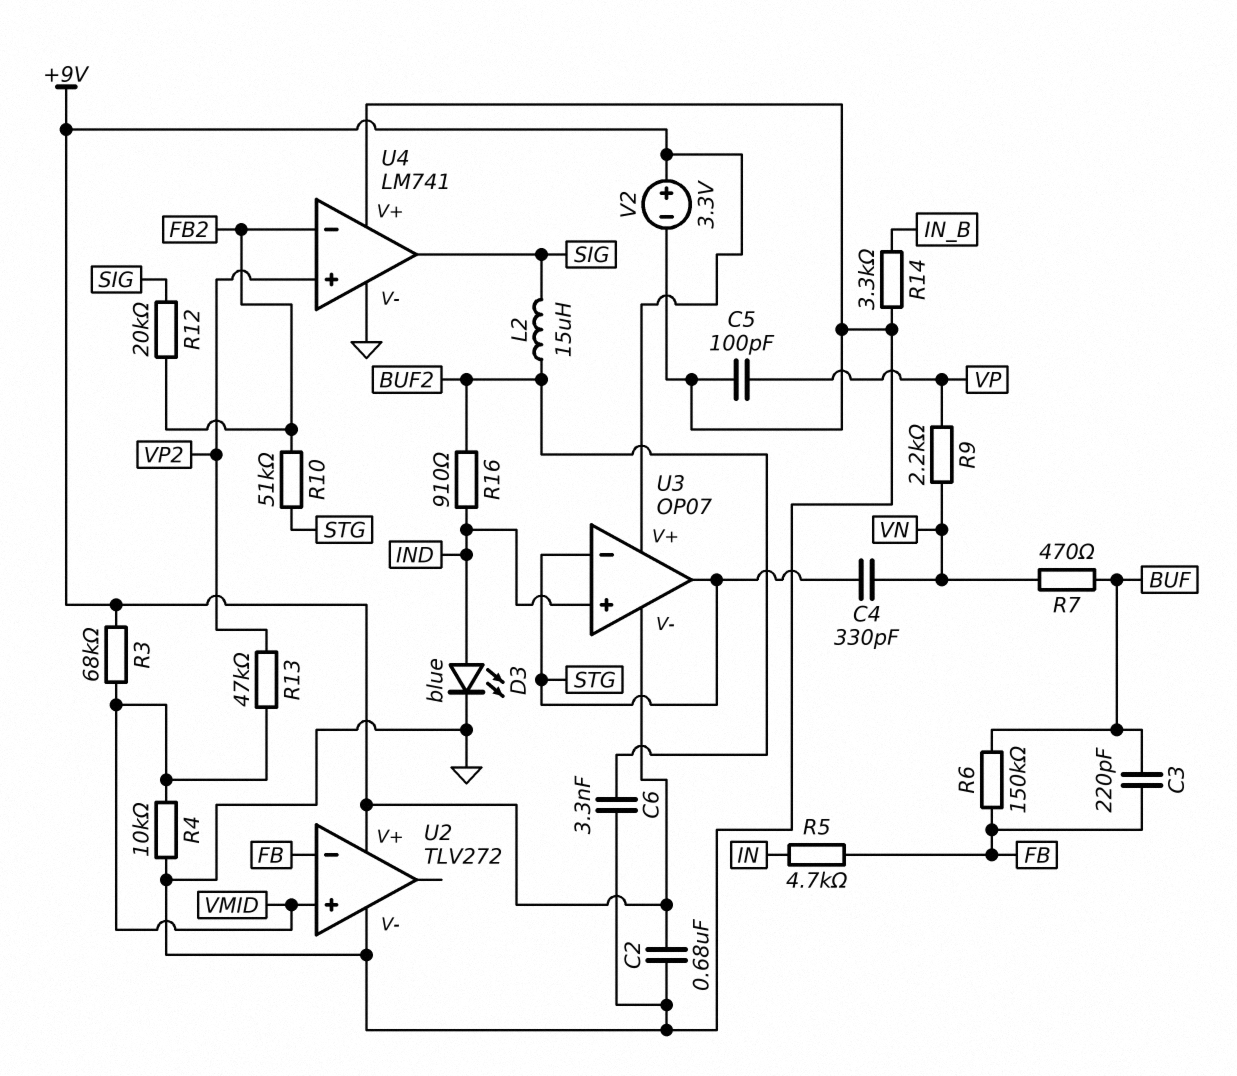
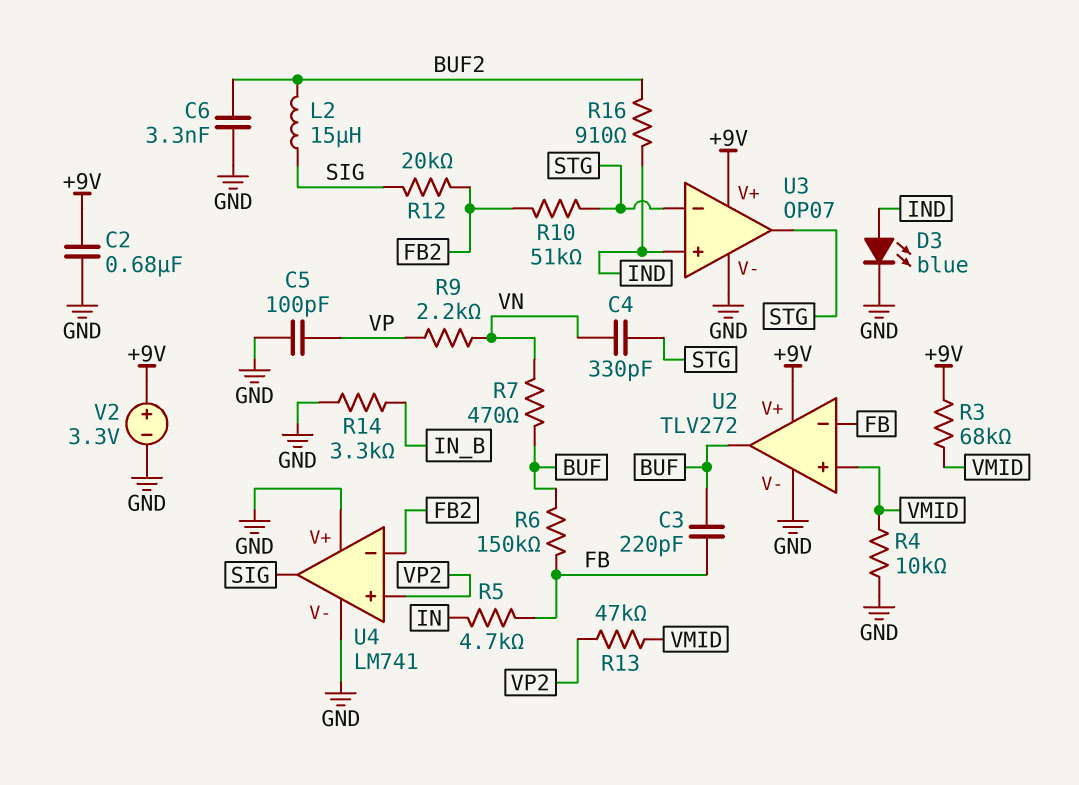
U2 pin out: none -> BUF
U3 pin V-: +9V -> GND

